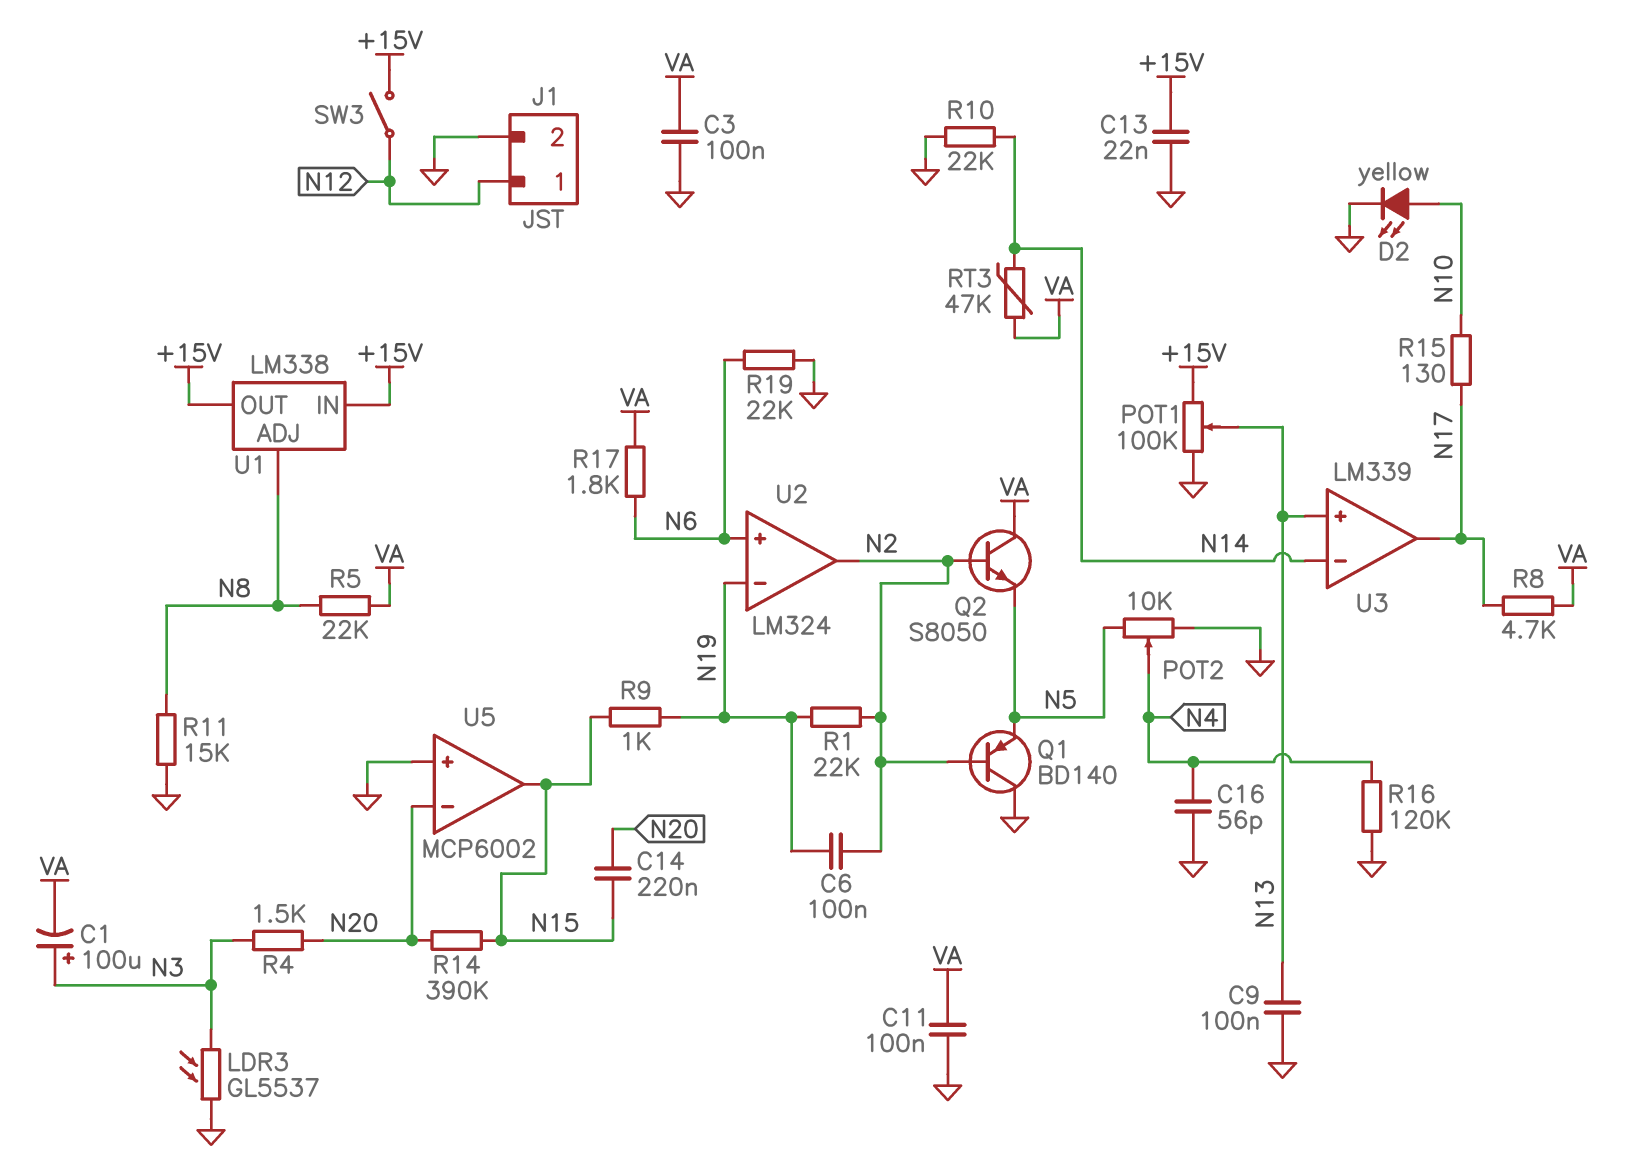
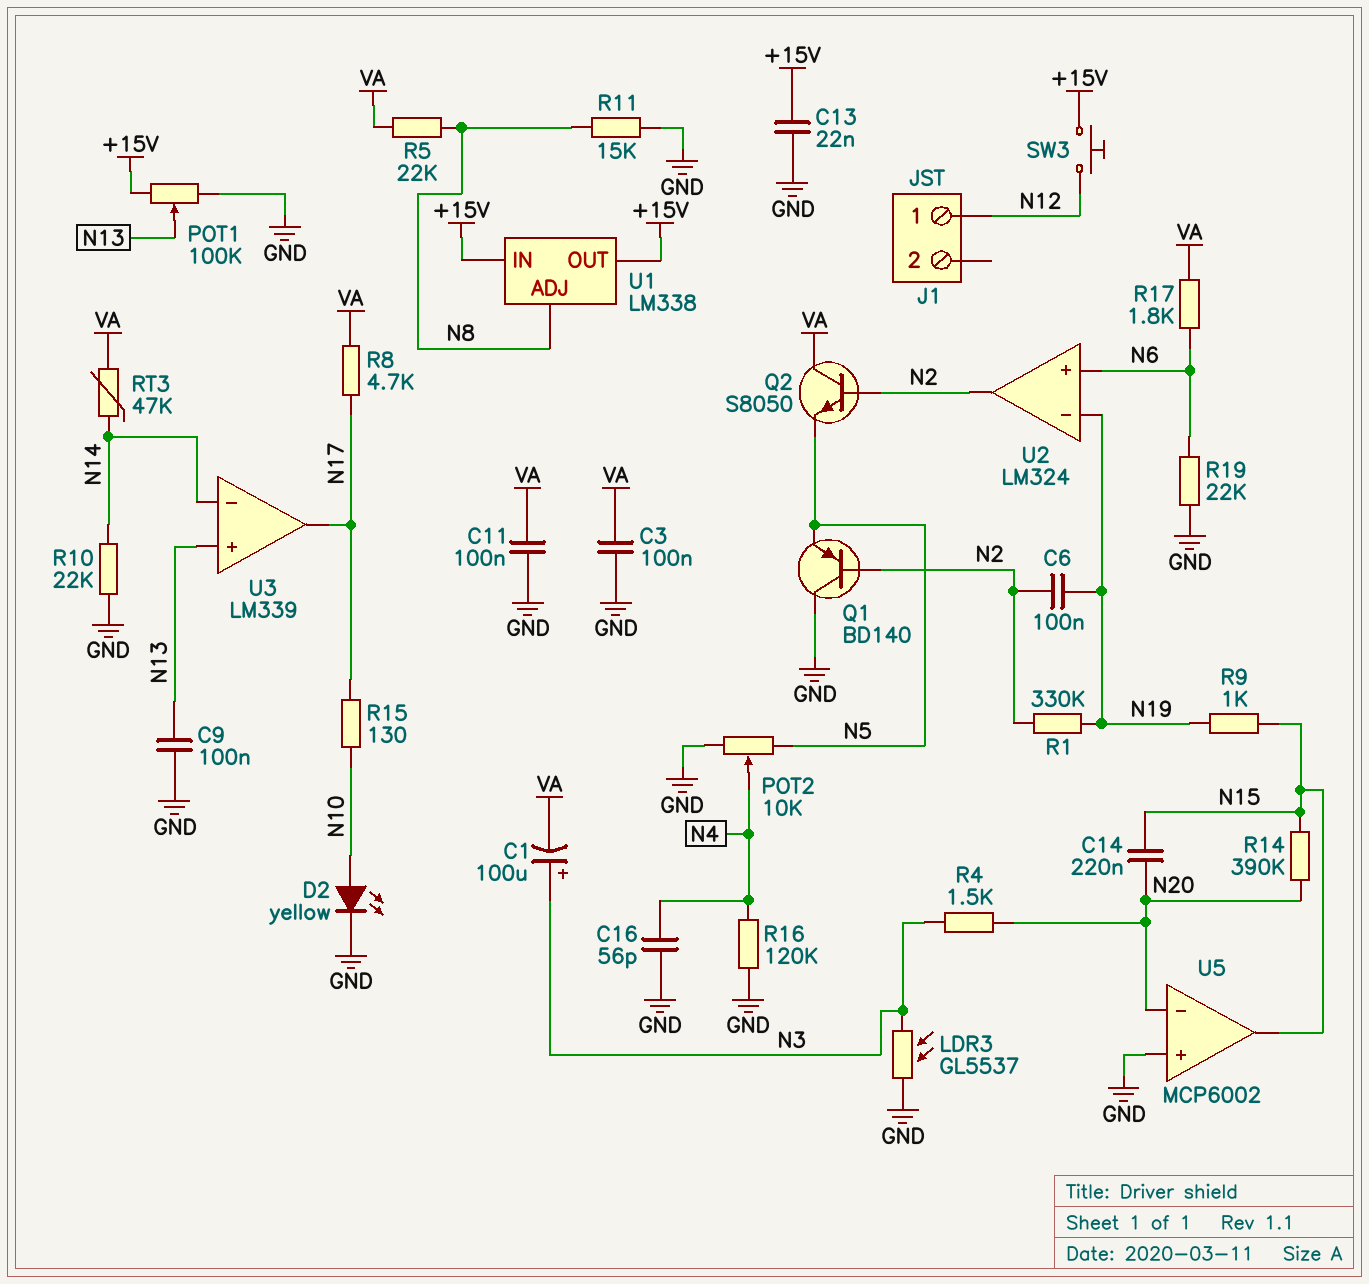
J1 pin 2: GND -> none
R1: 22k (N2, N19) -> 330k (N2, N19)
SW3: switch (+15V, N12) -> button (+15V, N12)

